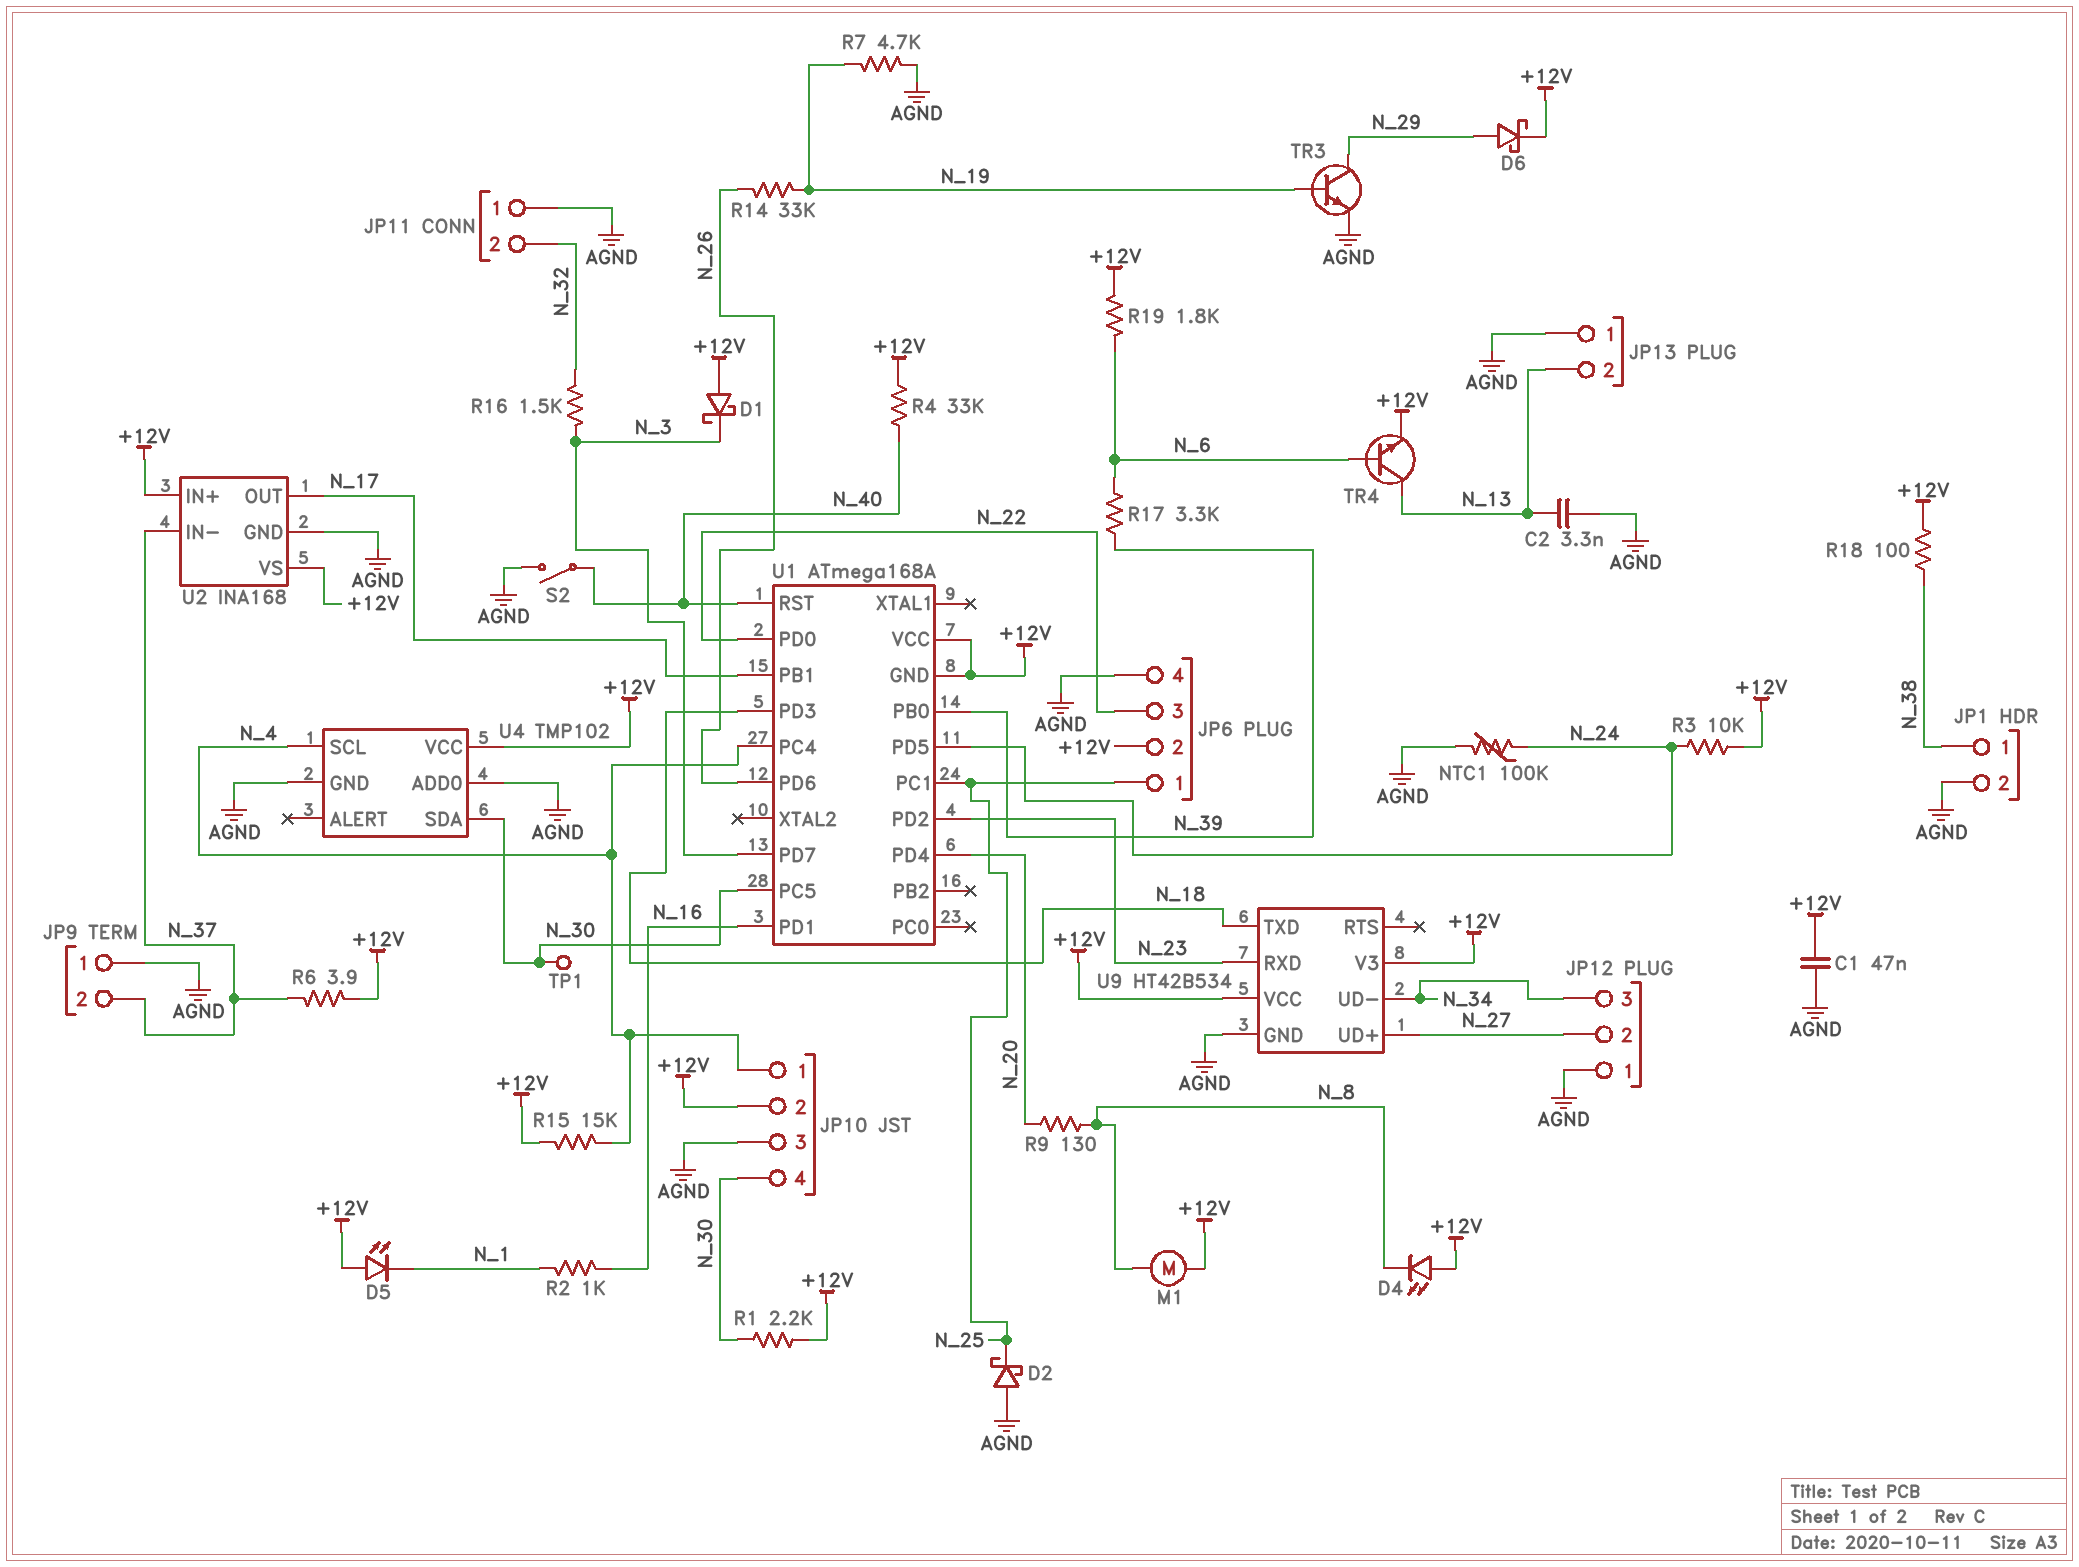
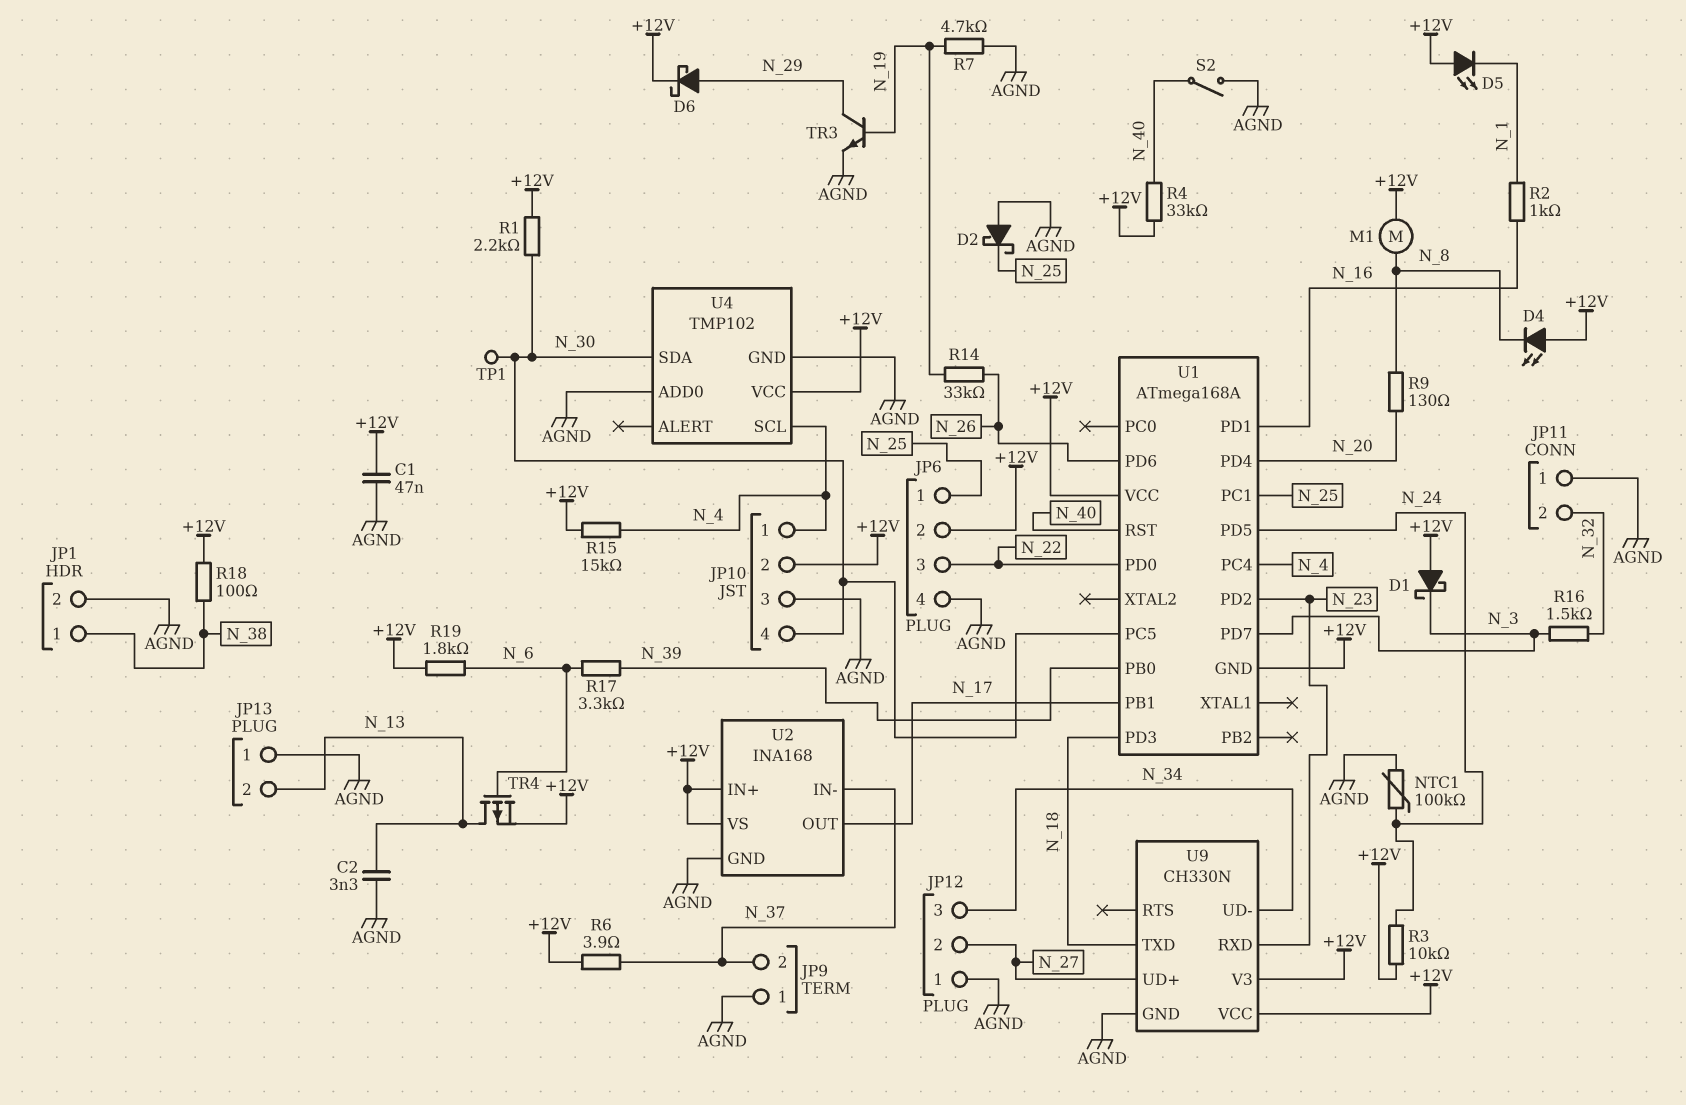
TR4: NPN (B N_6, C N_13, E +12V) -> PMOS (G N_6, D N_13, S +12V)
U9: HT42B534 -> CH330N

